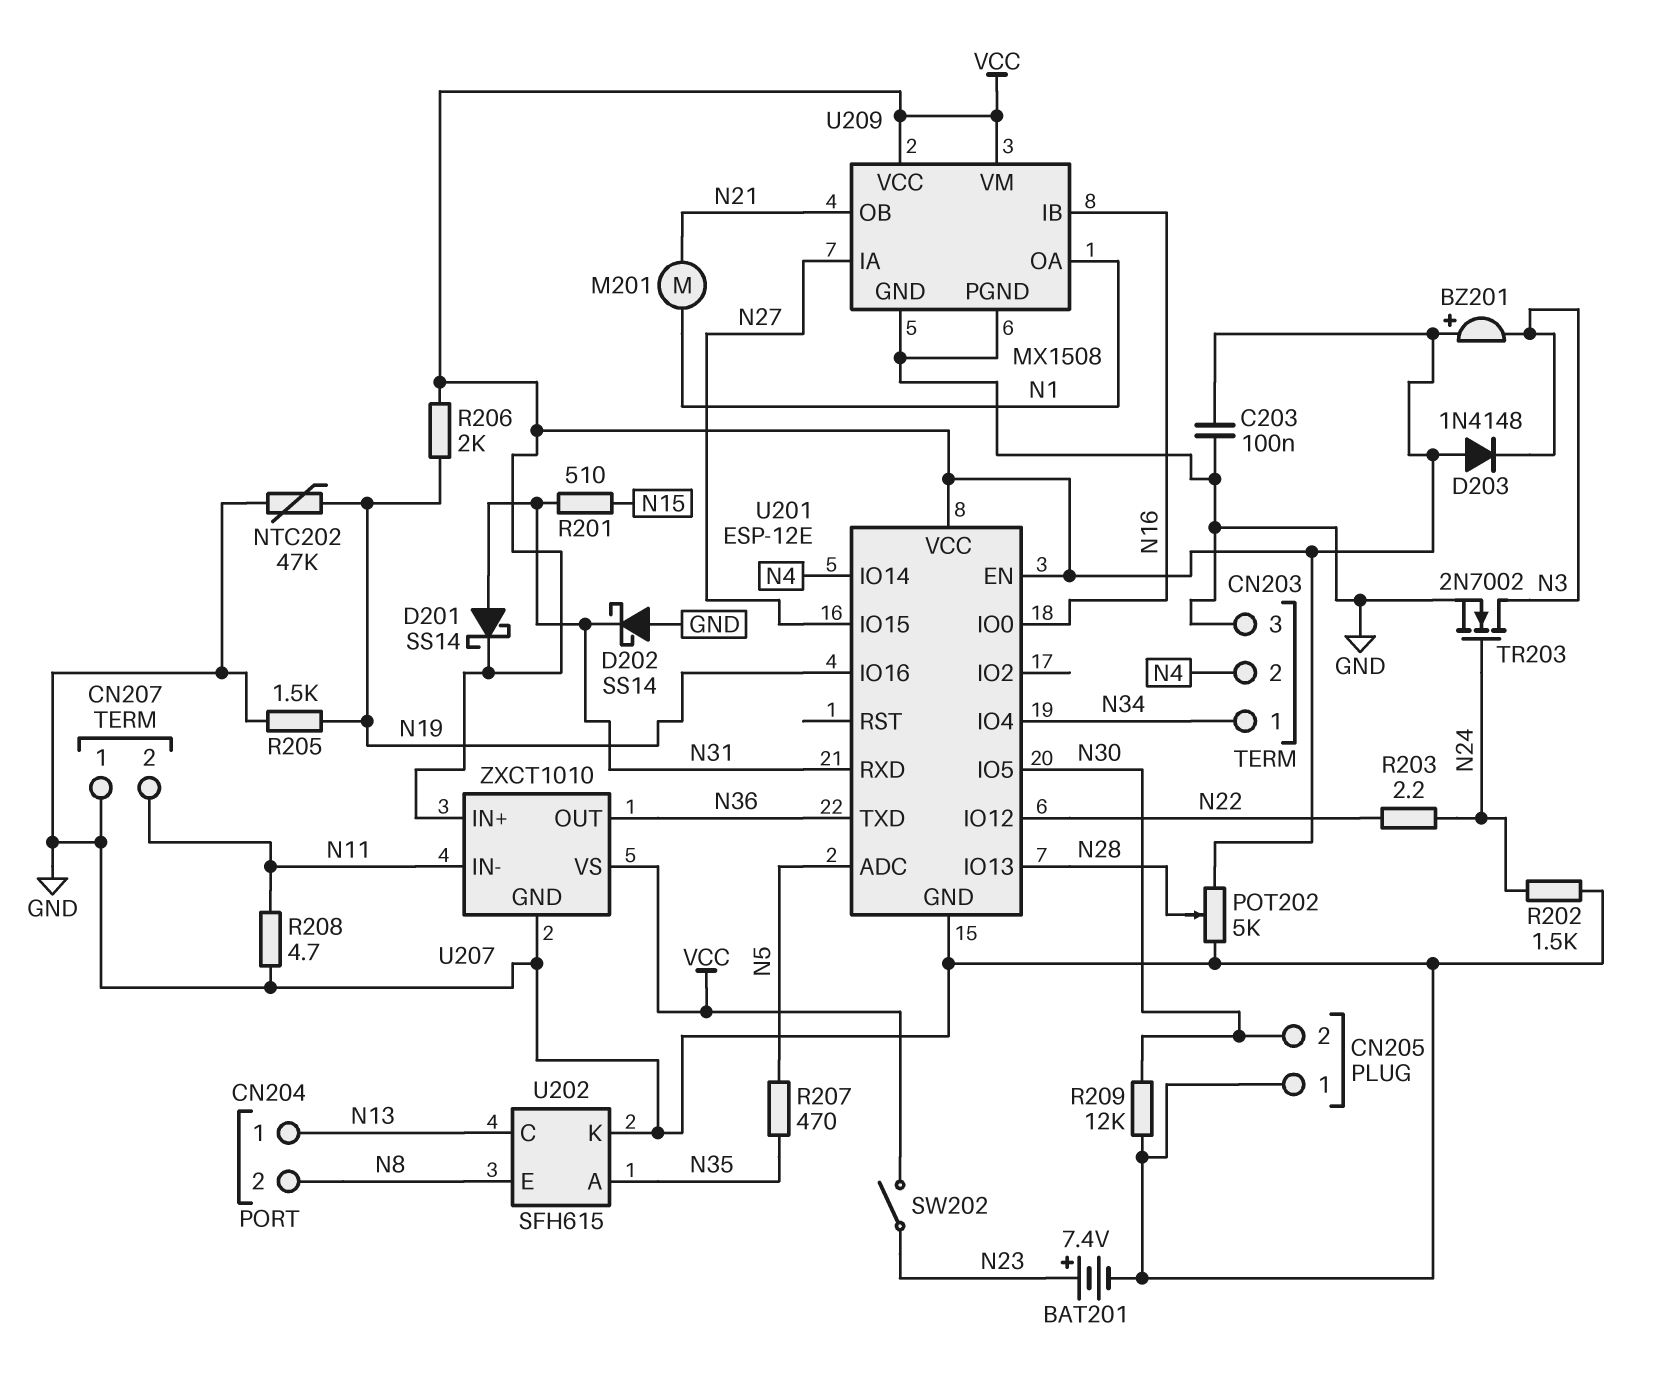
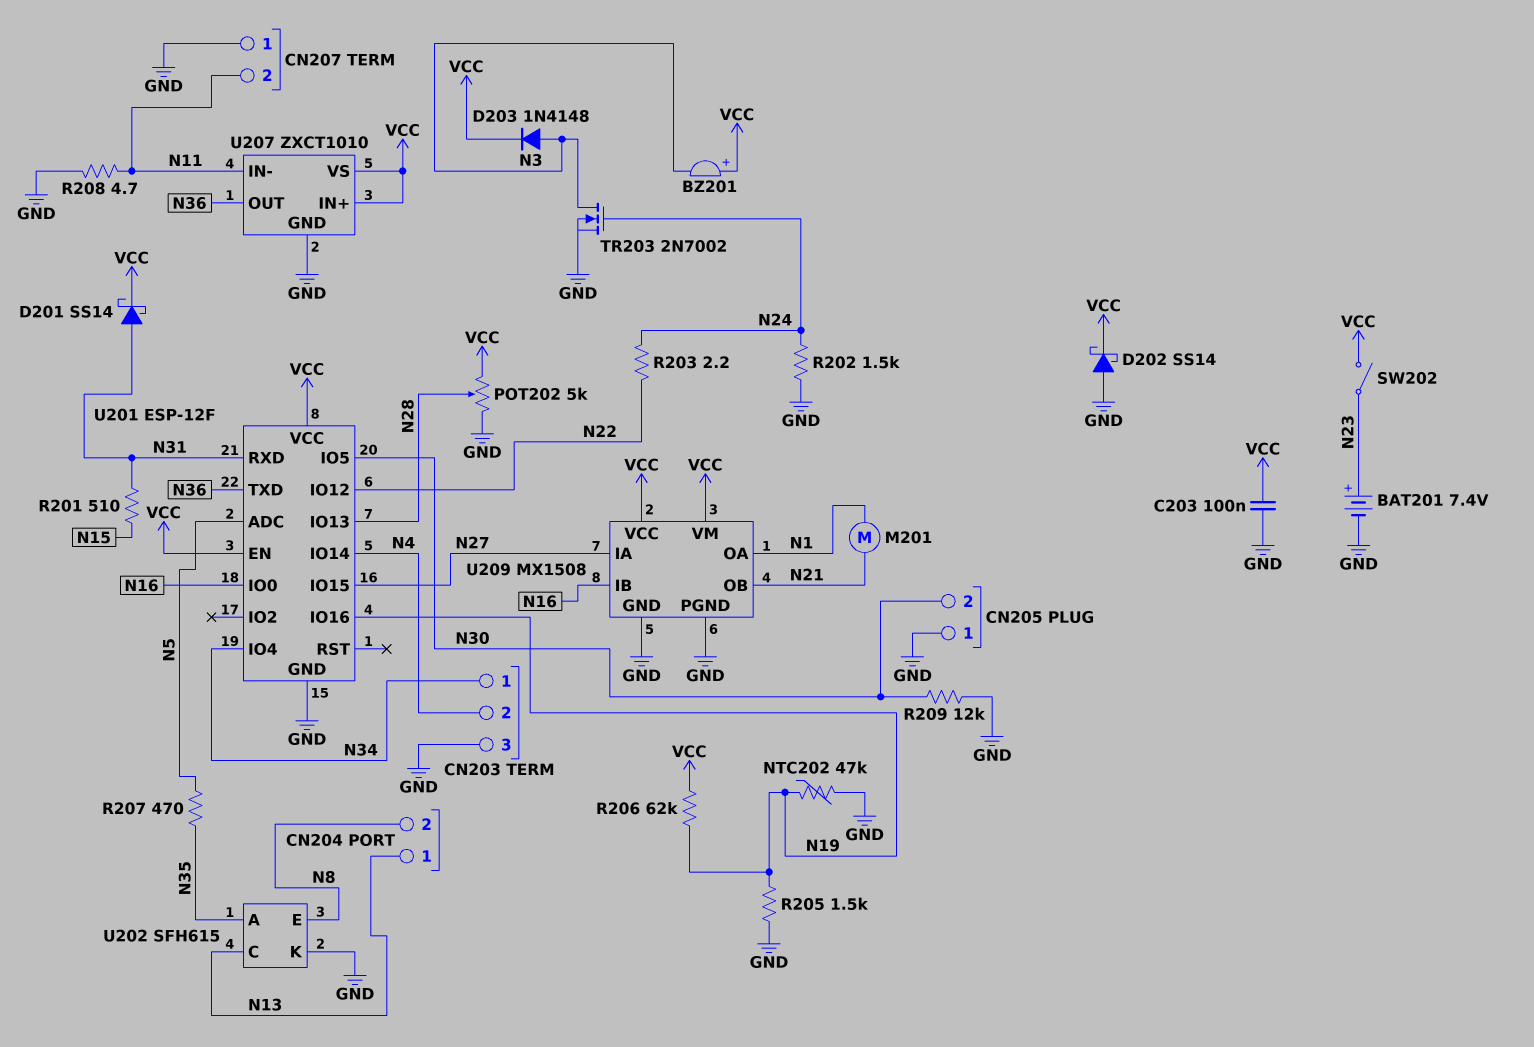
D202: schottky SS14 (A GND, K N31) -> schottky SS14 (A GND, K VCC)
D203: diode 1N4148 (A VCC, K N3) -> diode 1N4148 (A N3, K VCC)
R206: 2k (N19, VCC) -> 62k (N19, VCC)
U201: ESP-12E -> ESP-12F

